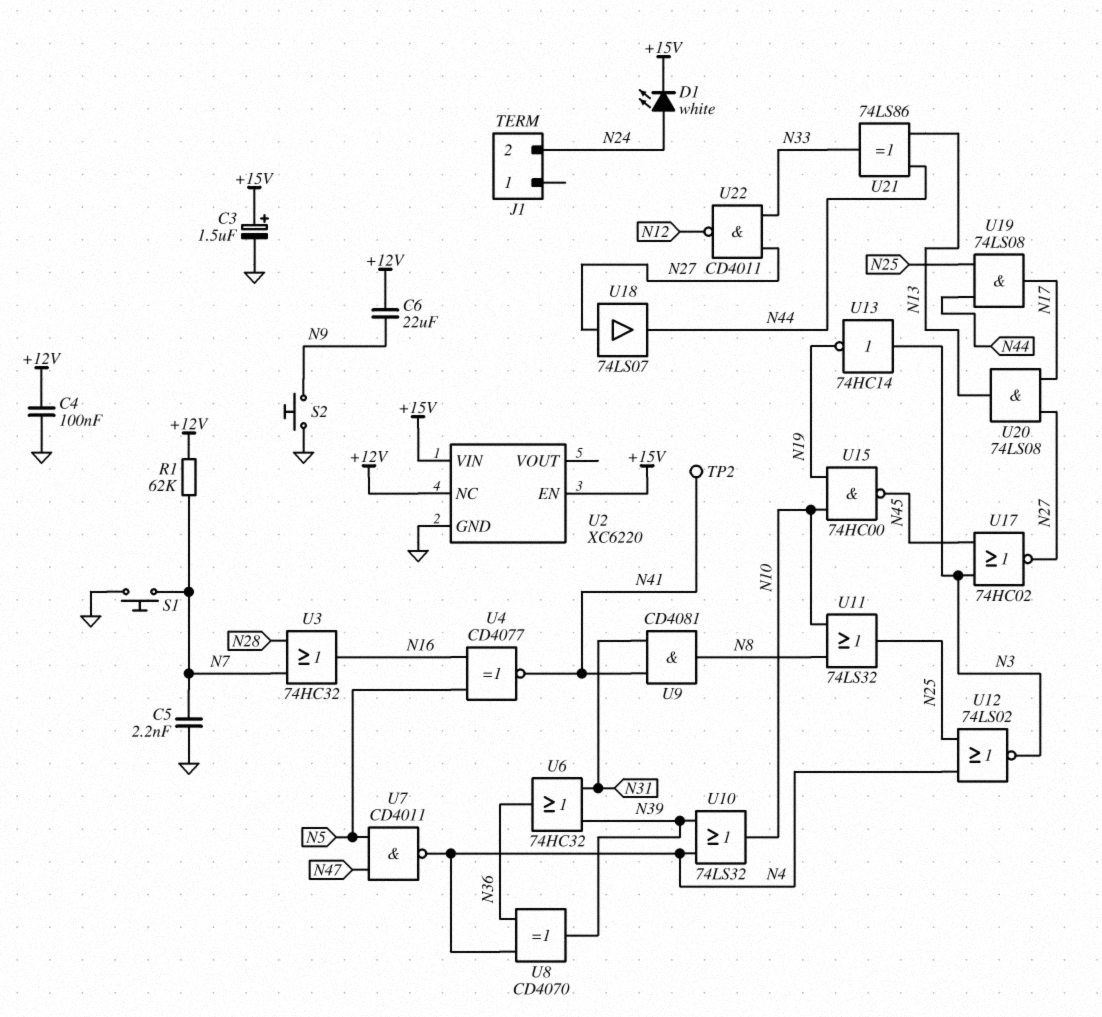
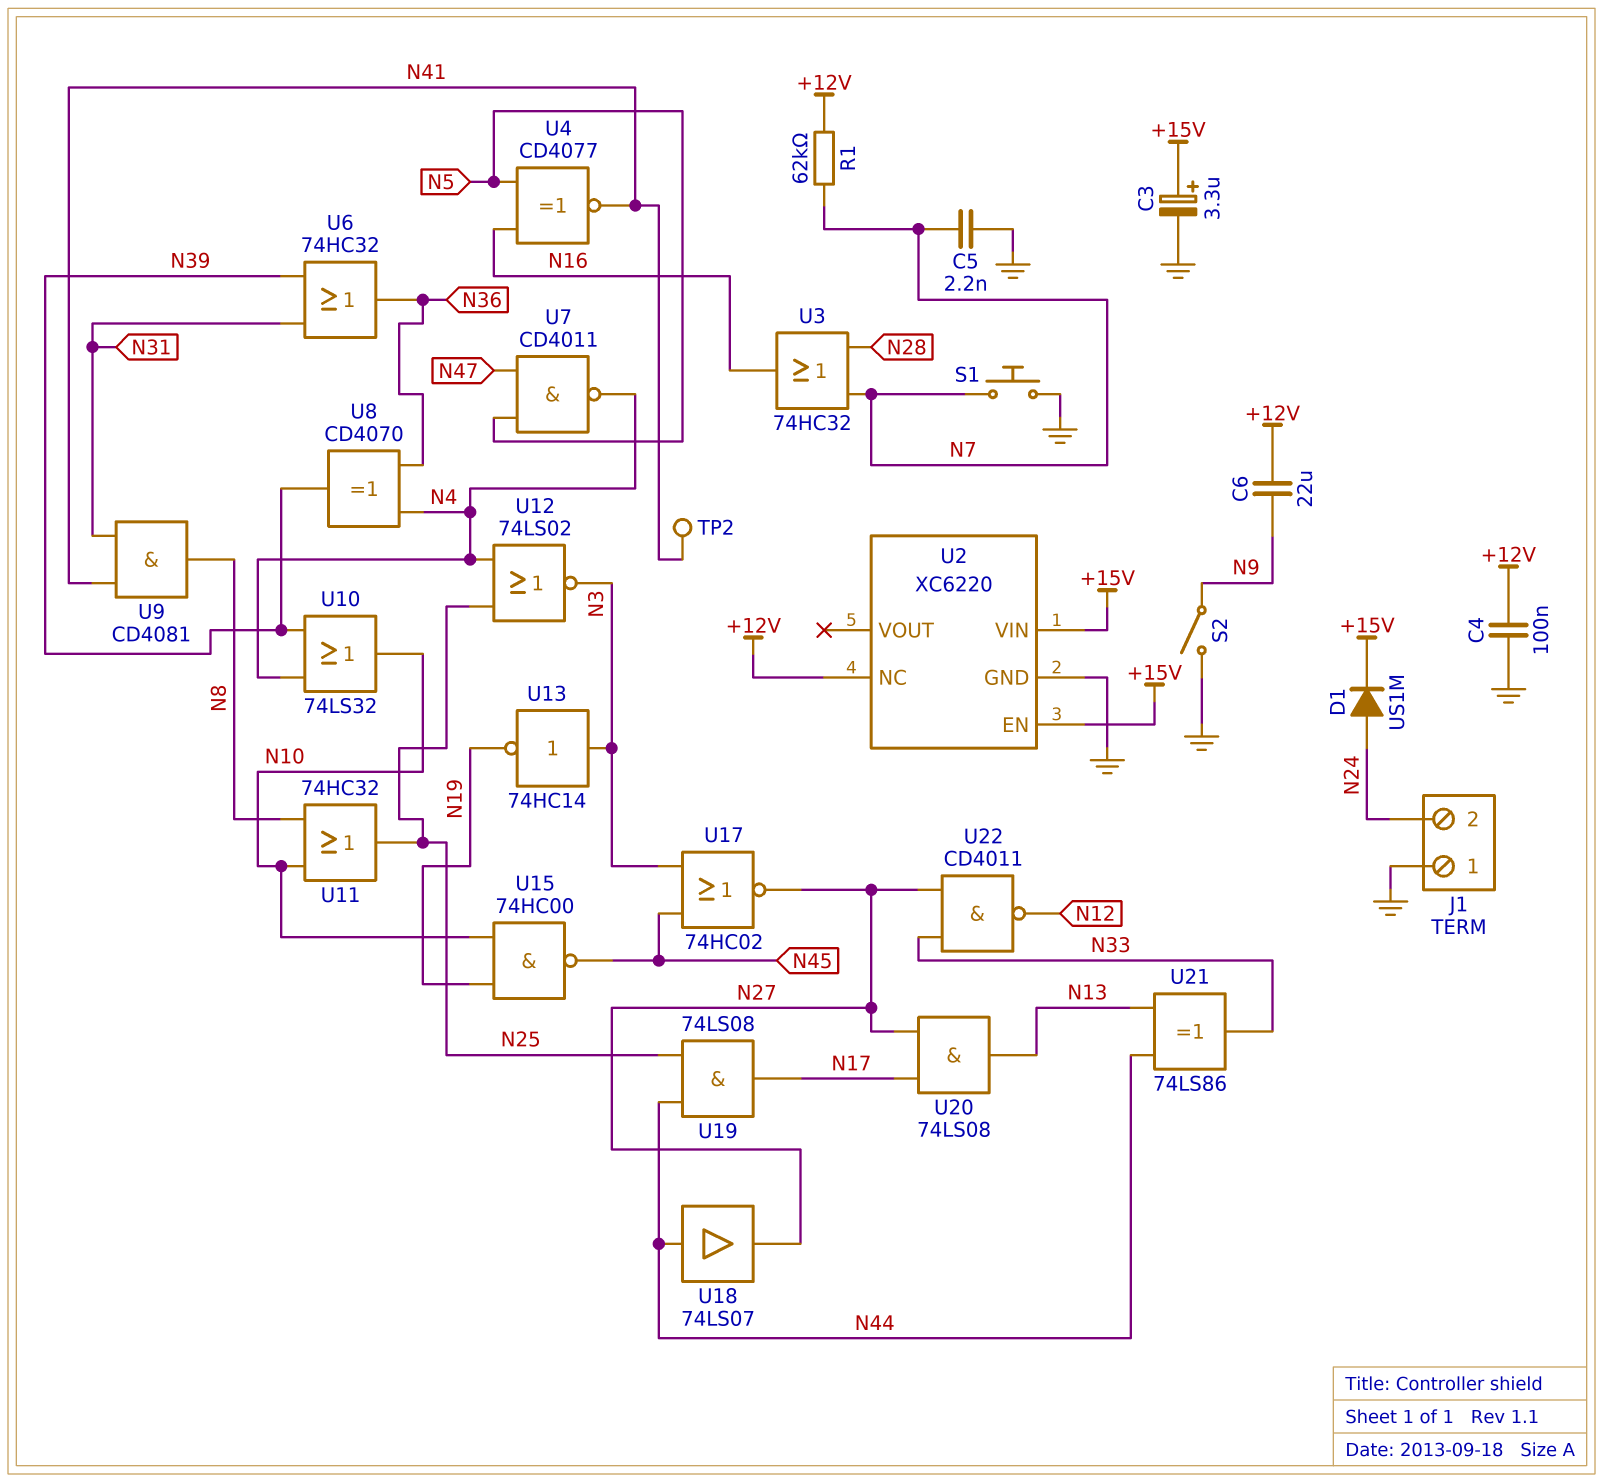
C3: 1.5uF (plus +15V, minus GND) -> 3.3uF (plus +15V, minus GND)
D1: LED white (A N24, K +15V) -> diode US1M (A N24, K +15V)
J1 pin 1: none -> GND
S2: button (GND, N9) -> switch (GND, N9)
U11: OR 74LS32 (in N8, in N10, out N25) -> OR 74HC32 (in N8, in N10, out N25)
U18: buffer 74LS07 (in N27, out N44) -> buffer 74LS07 (in N44, out N27)

